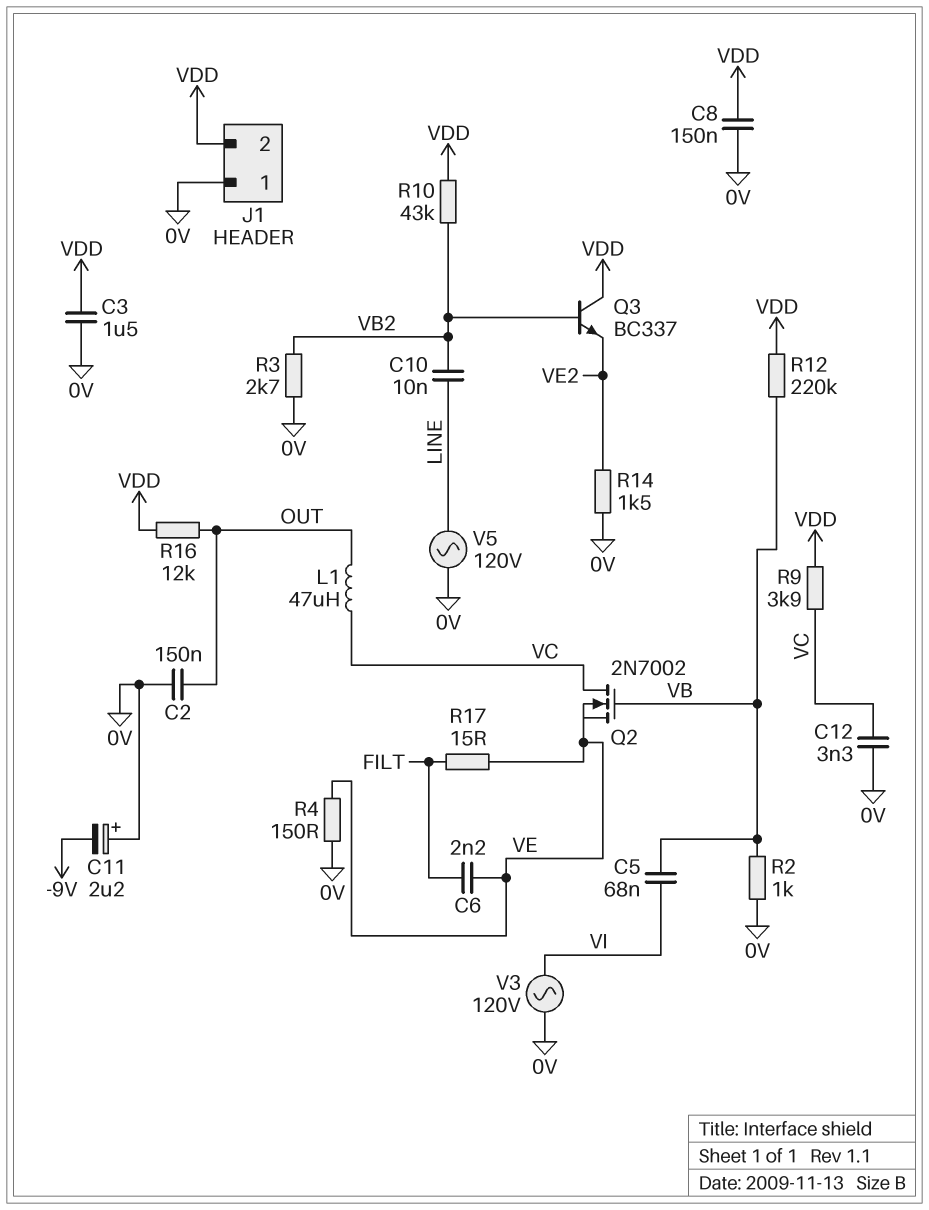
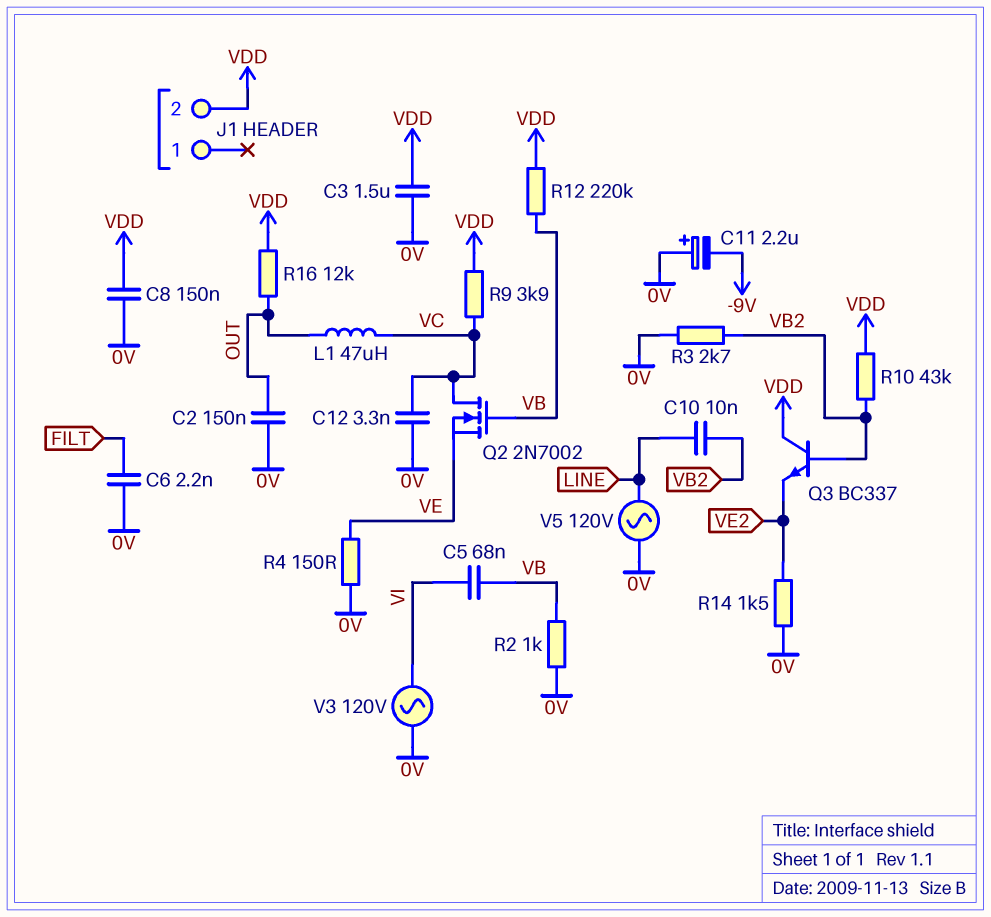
C6: 2.2nF (FILT, VE) -> 2.2nF (0V, FILT)
J1 pin 1: 0V -> none
R17: 15 (FILT, VE) -> none

